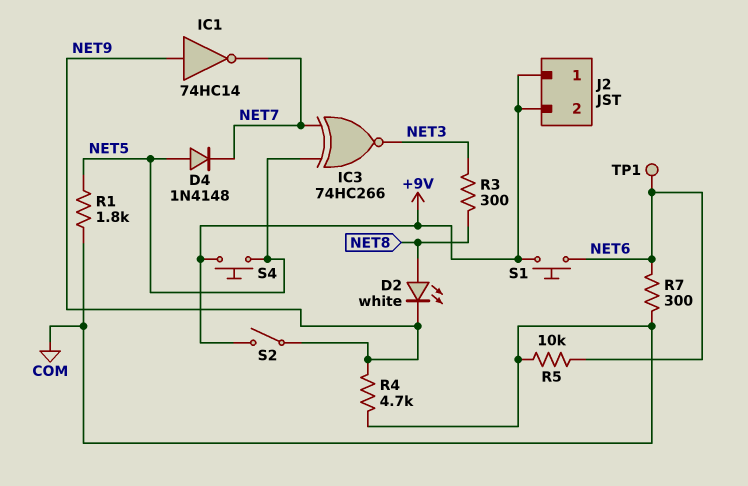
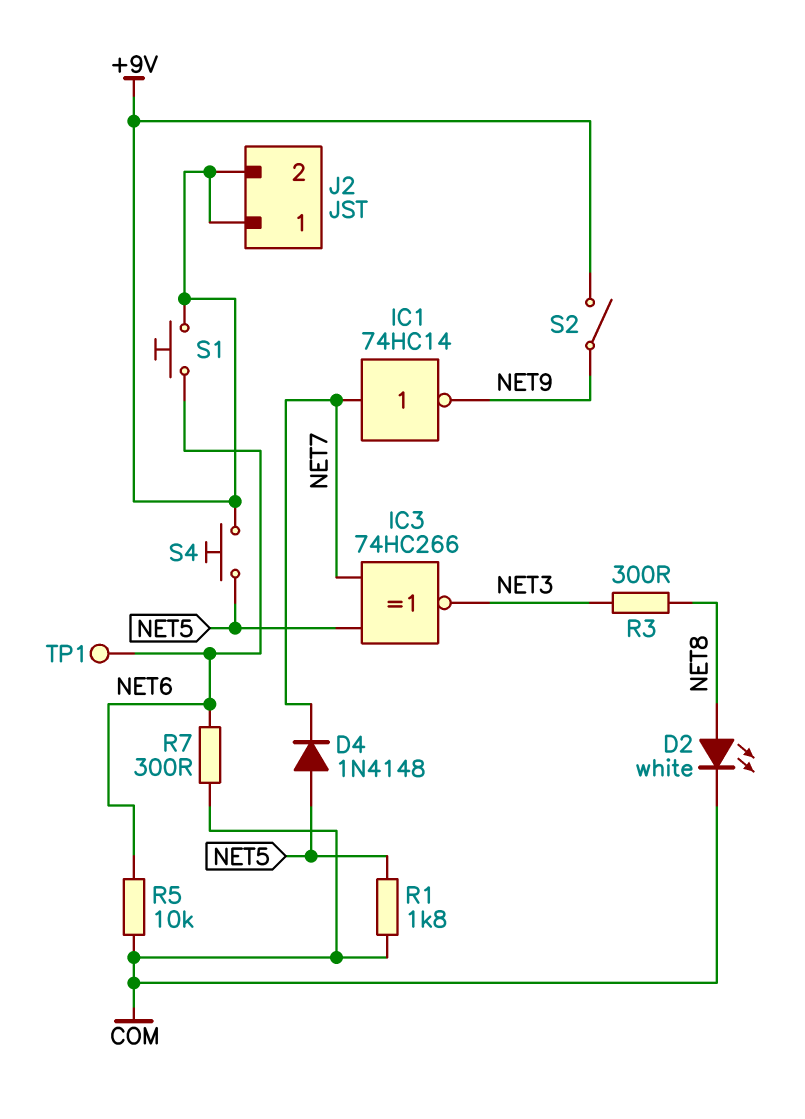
D2: LED white (A NET8, K NET9) -> LED white (A NET8, K COM)
IC1: NOT 74HC14 (in NET9, out NET7) -> NOT 74HC14 (in NET7, out NET9)
R4: 4.7k (COM, NET9) -> none

